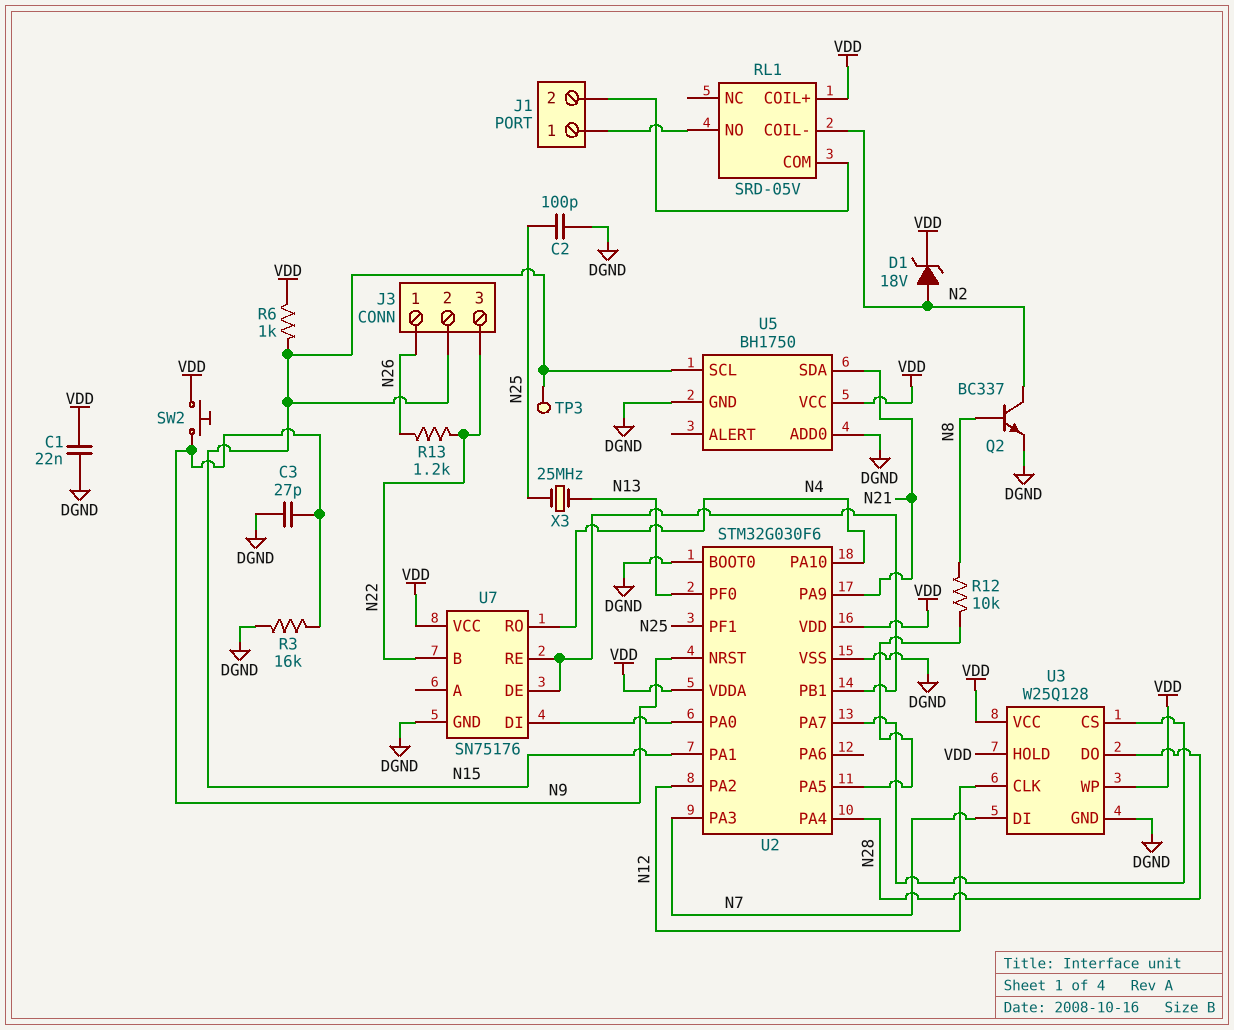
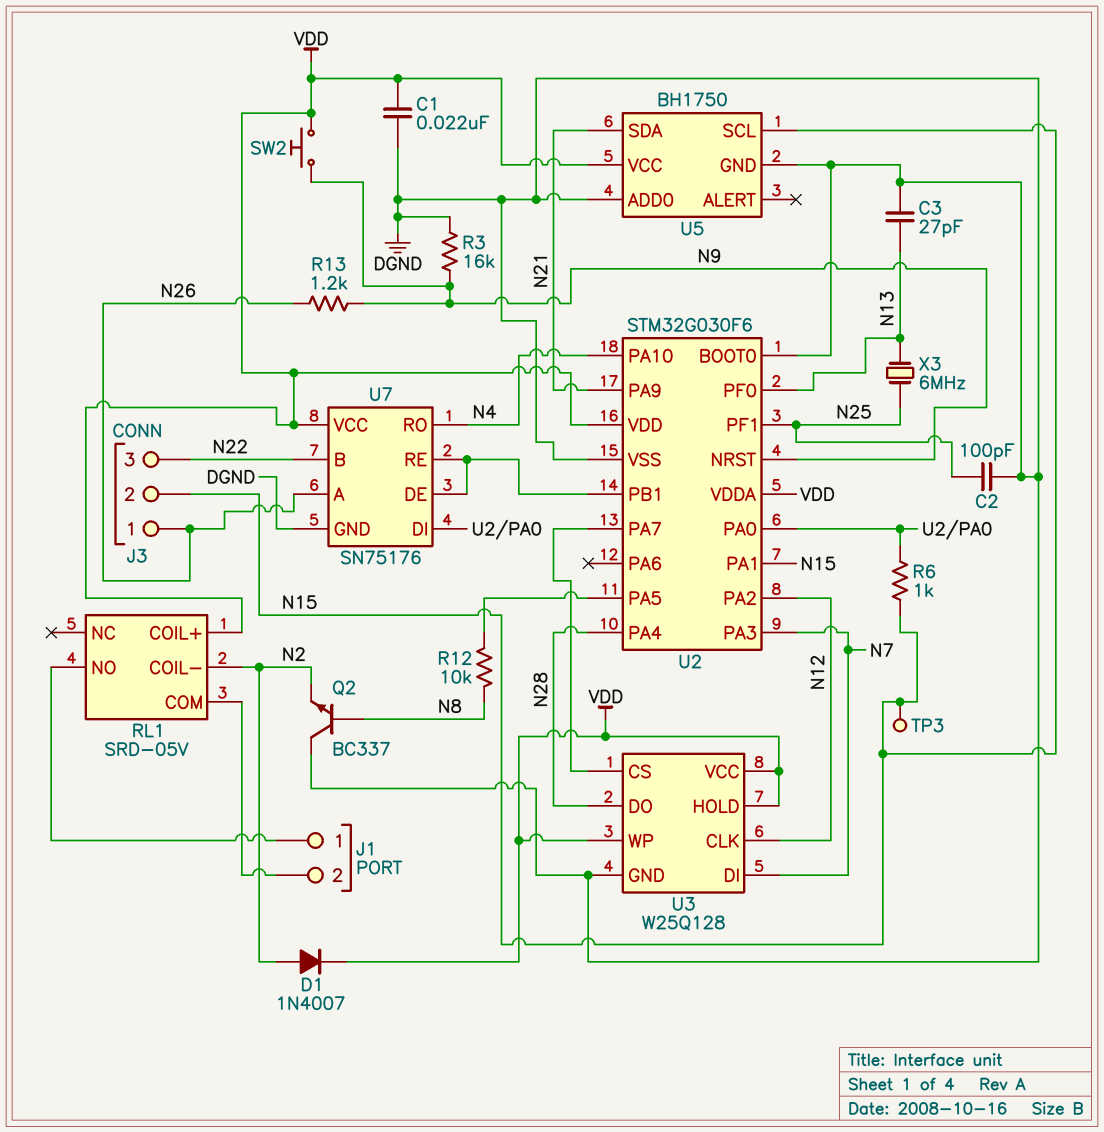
C3: 27pF (DGND, N9) -> 27pF (DGND, N13)
D1: zener 18V (A N2, K VDD) -> diode 1N4007 (A N2, K VDD)
Q2: NPN BC337 (B N8, C N2, E DGND) -> NPN BC337 (B N8, C DGND, E N2)
R6: 1k (N15, VDD) -> 1k (N15, U2/PA0)
R13: 1.2k (N22, N26) -> 1.2k (N9, N26)
U7 pin A: none -> N26
X3: 25MHz (N13, N25) -> 6MHz (N13, N25)

